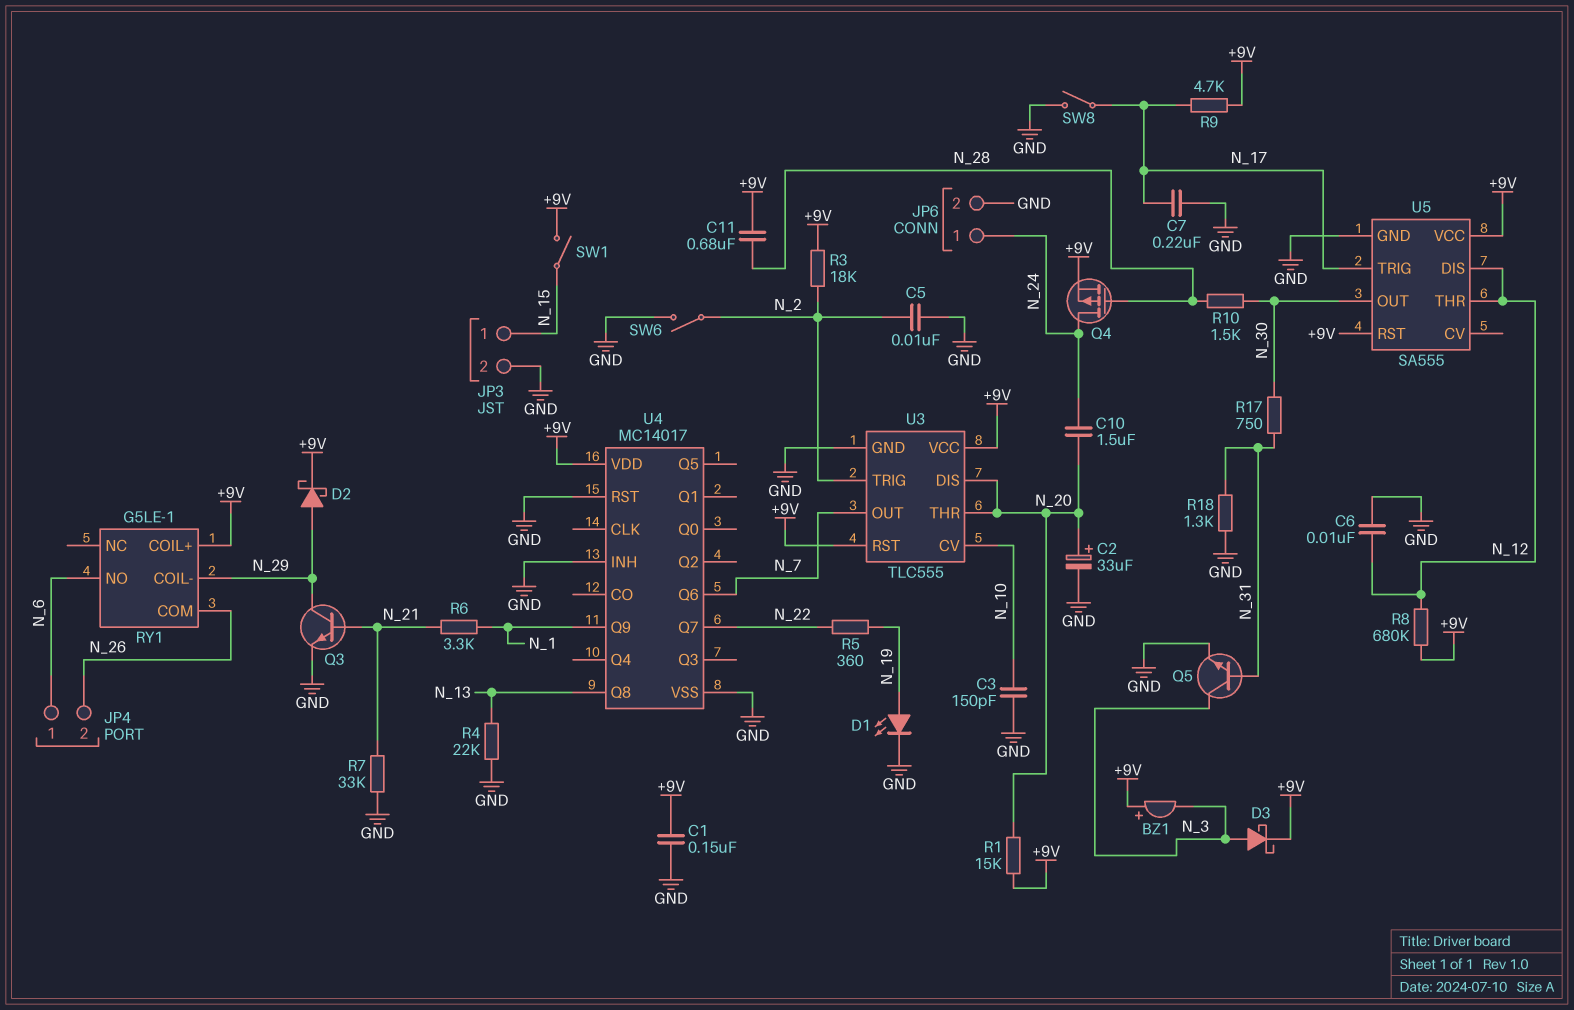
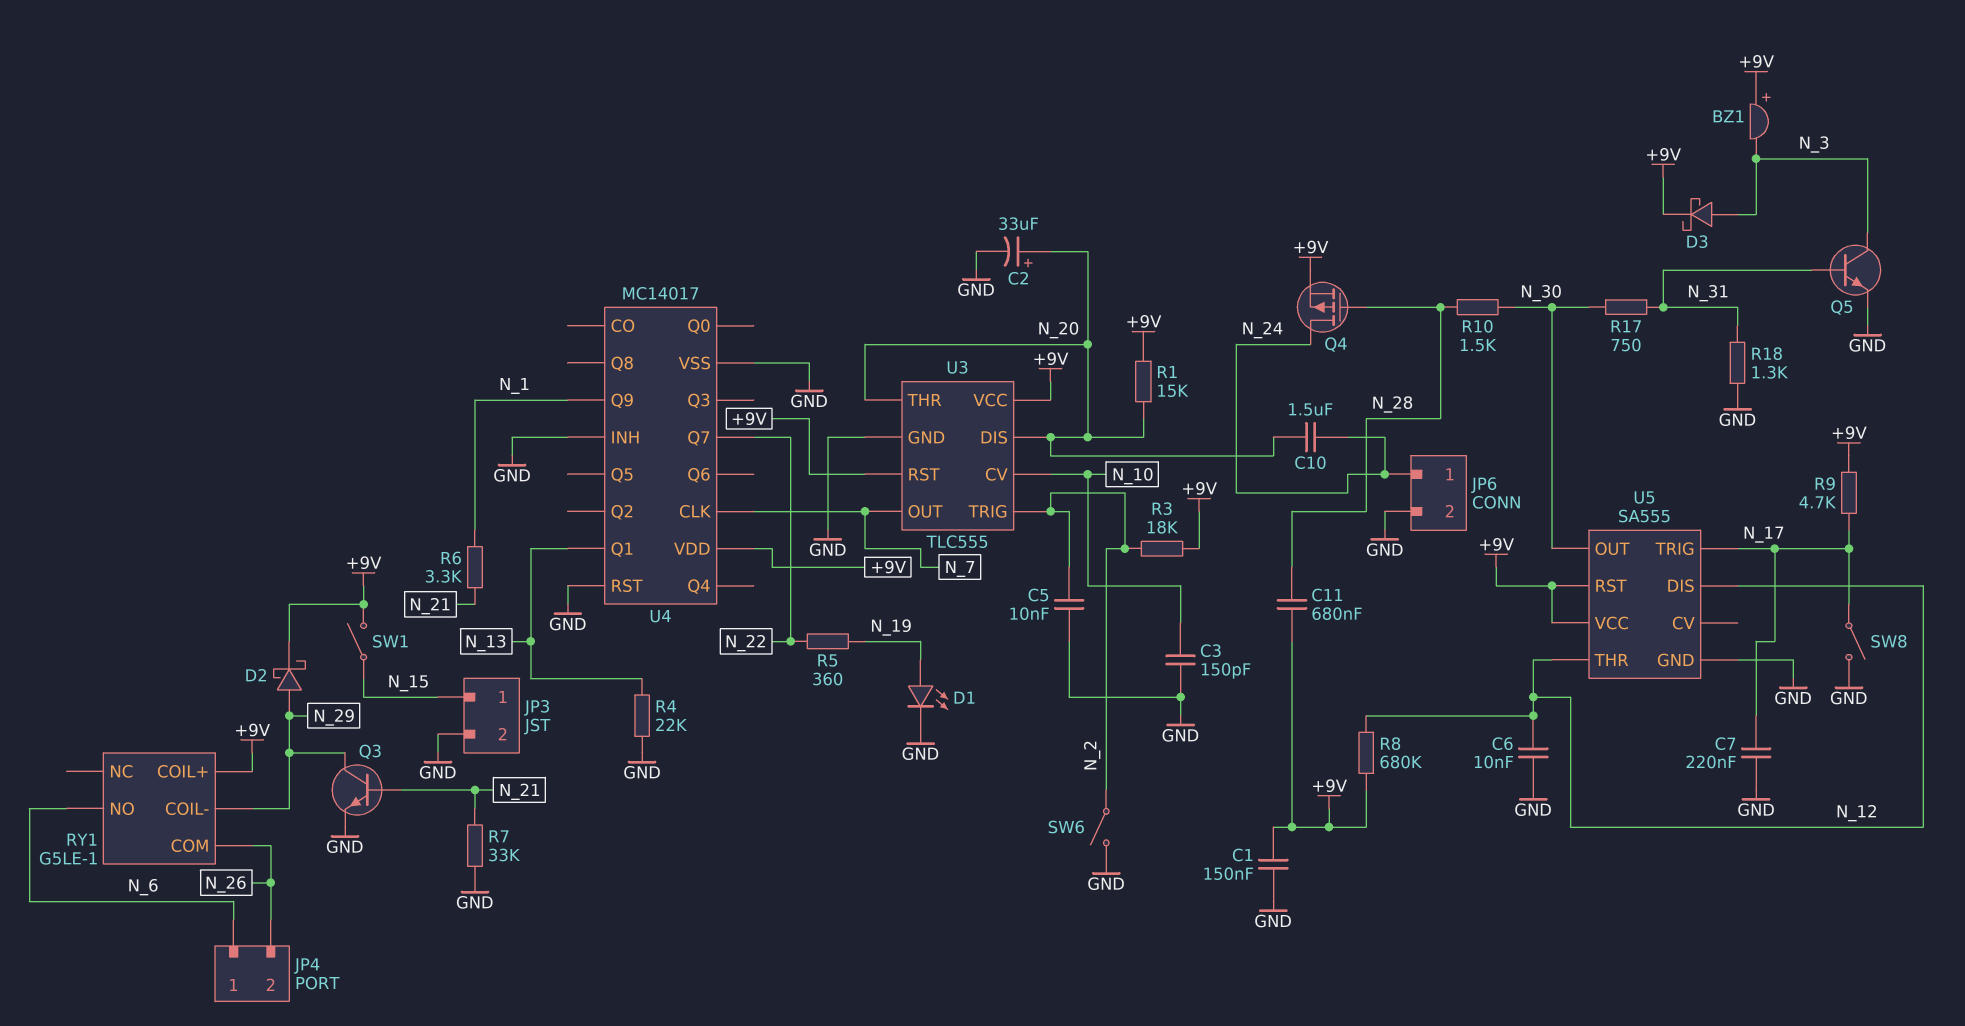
U4 pin CLK: none -> N_7
U4 pin Q1: none -> N_13
U4 pin Q6: N_7 -> none
U4 pin Q8: N_13 -> none

